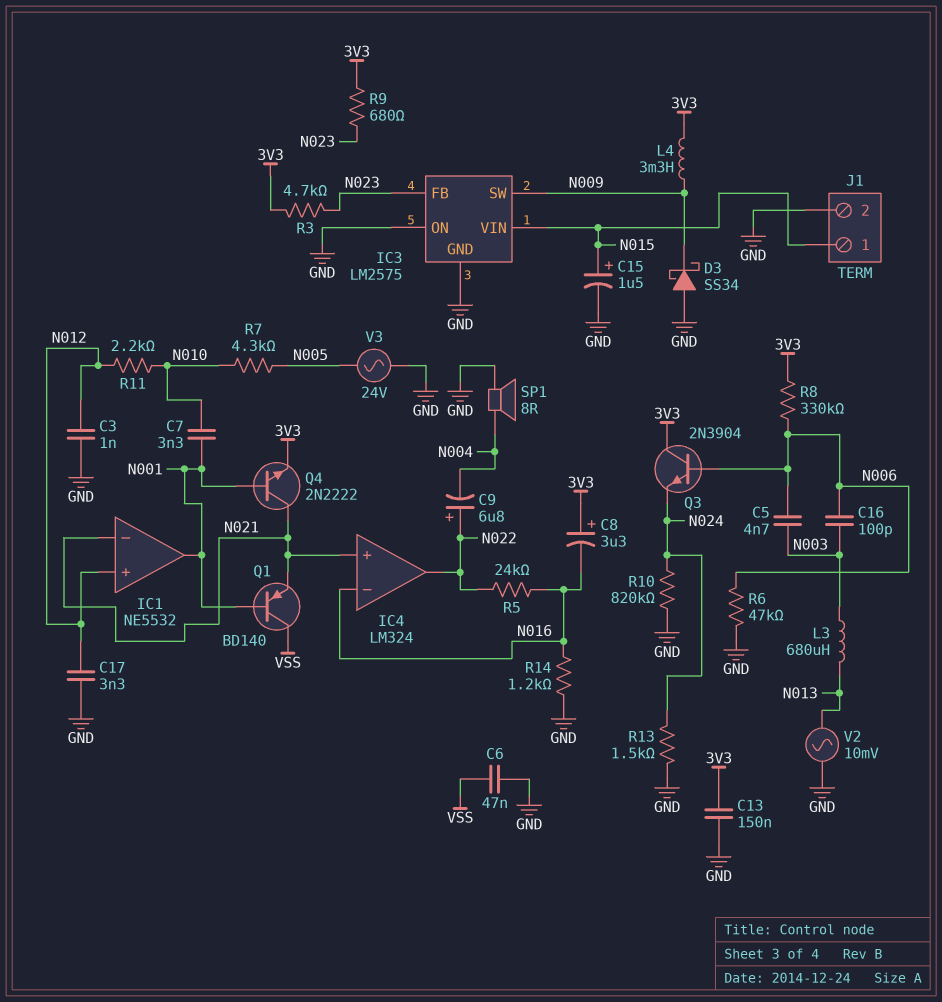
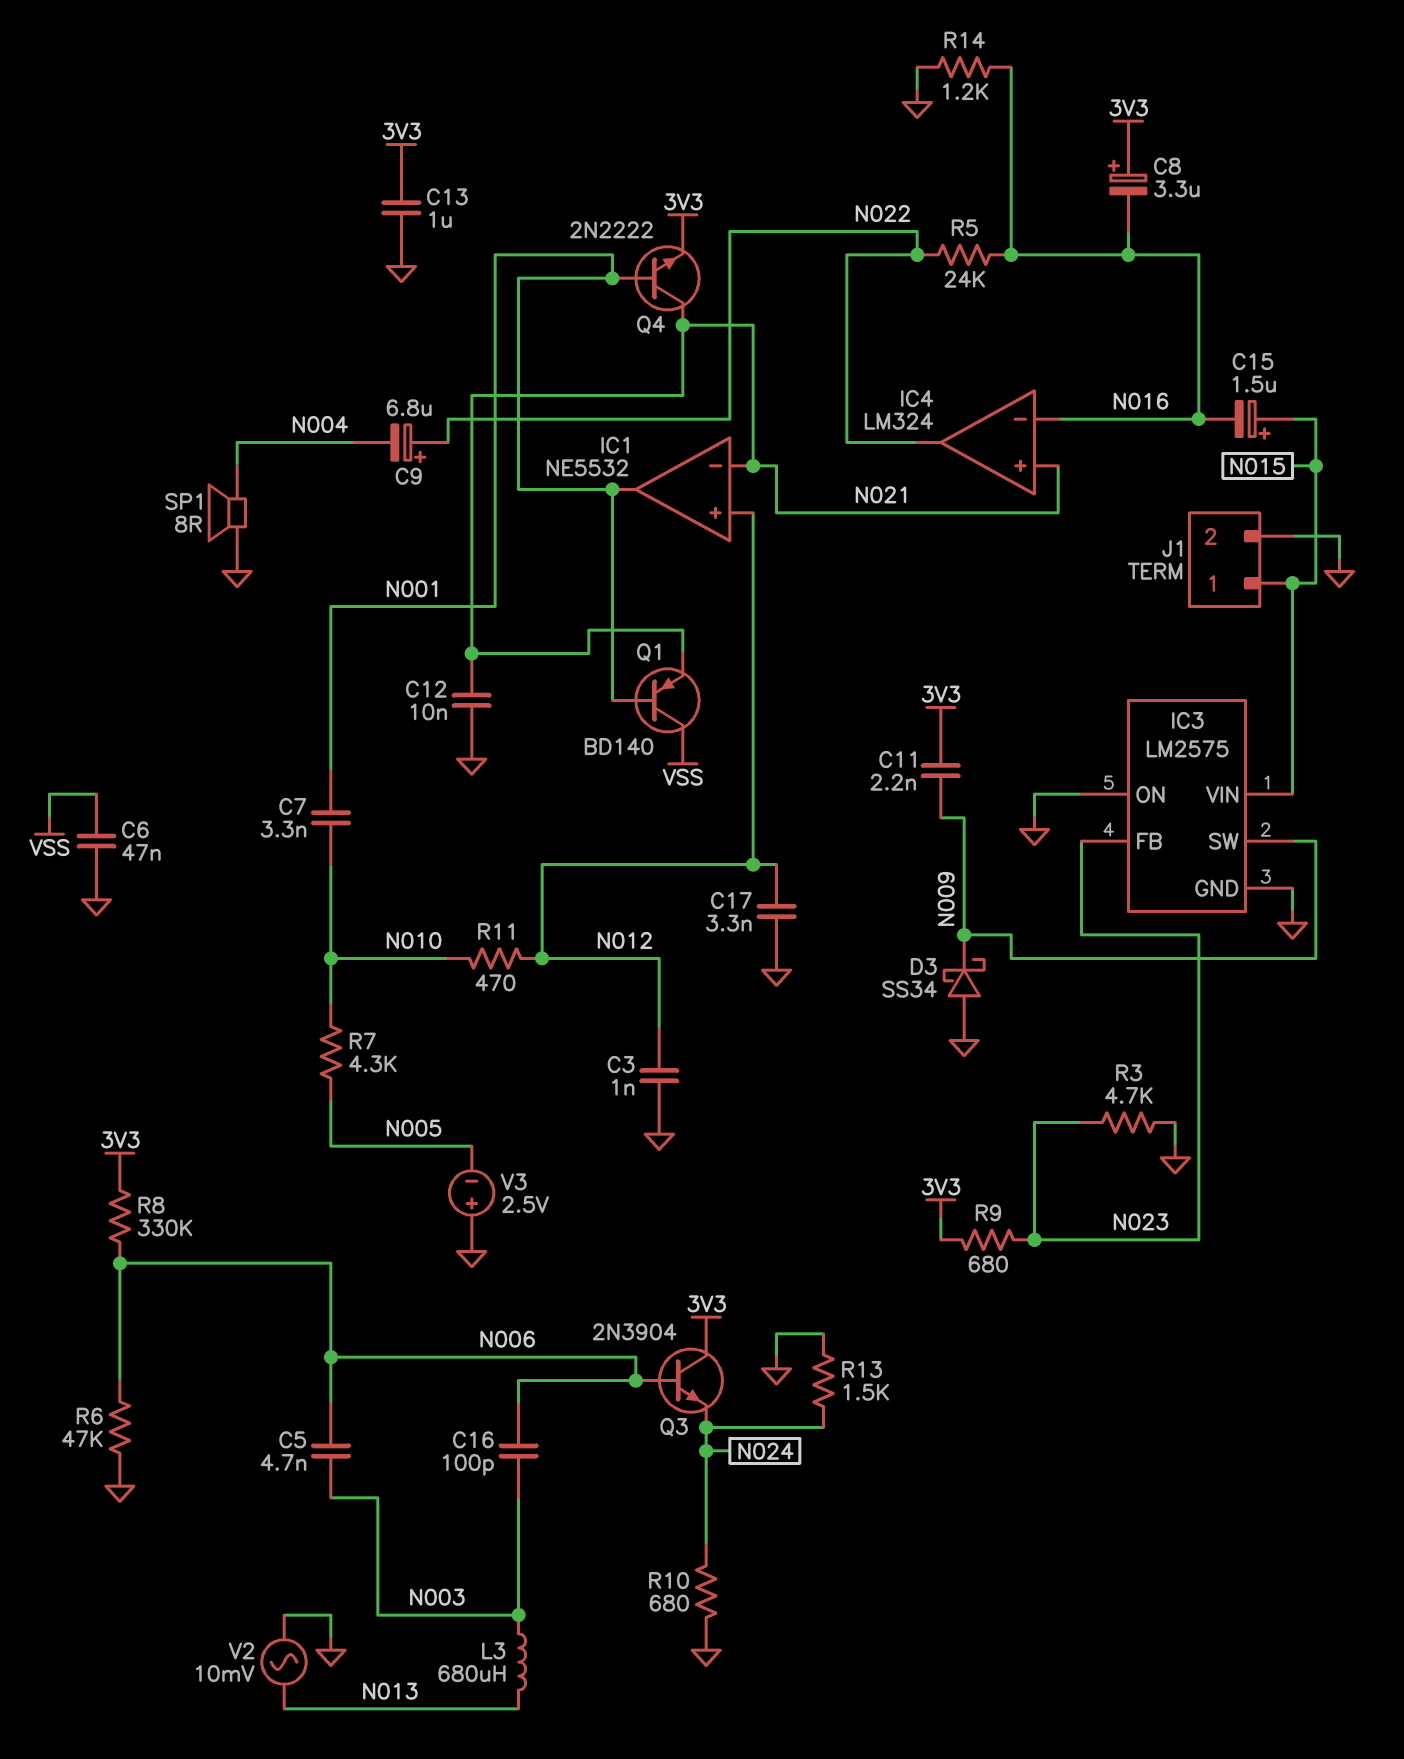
C11: none -> 2.2nF (3V3, N009)
C12: none -> 10nF (GND, N021)
C13: 150nF (3V3, GND) -> 1uF (3V3, GND)
C15: 1.5uF (plus N015, minus GND) -> 1.5uF (plus N015, minus N016)
L4: 3.3mH (3V3, N009) -> none
R3: 4.7k (3V3, N023) -> 4.7k (GND, N023)
R10: 820k (GND, N024) -> 680 (GND, N024)
R11: 2.2k (N010, N012) -> 470 (N010, N012)
V3: AC 24V (GND, N005) -> 2.5V (plus GND, minus N005)

